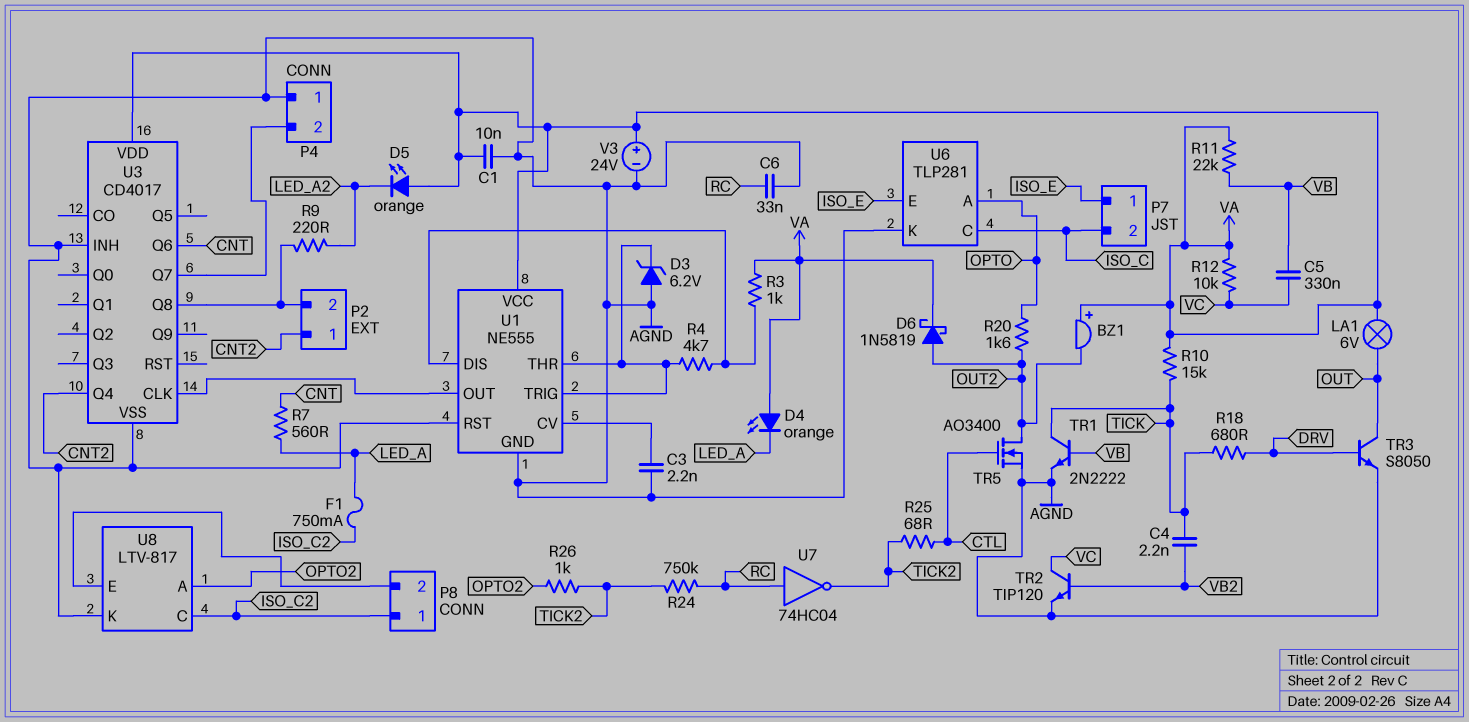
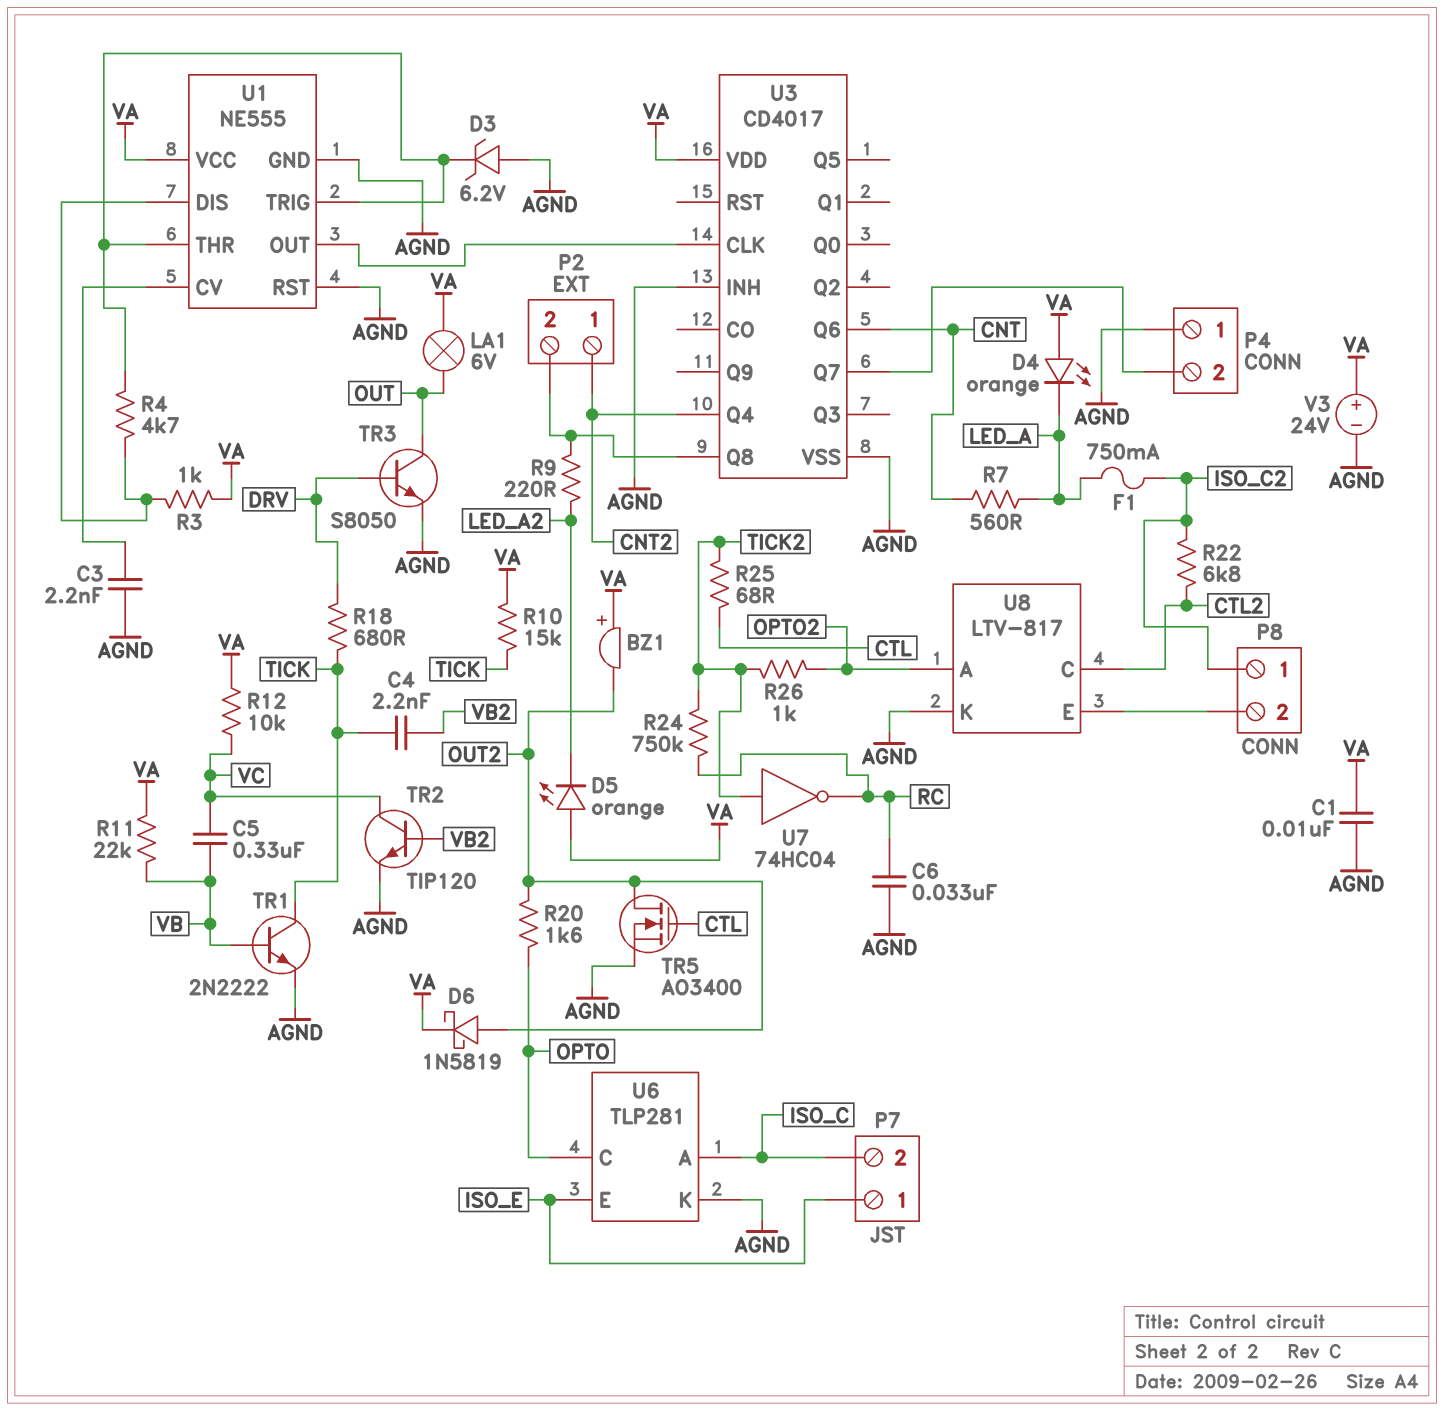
R22: none -> 6.8k (CTL2, ISO_C2)
U6 pin A: OPTO -> ISO_C
U6 pin C: ISO_C -> OPTO
U7: NOT 74HC04 (in RC, out TICK2) -> NOT 74HC04 (in TICK2, out RC)
U8 pin C: ISO_C2 -> CTL2

